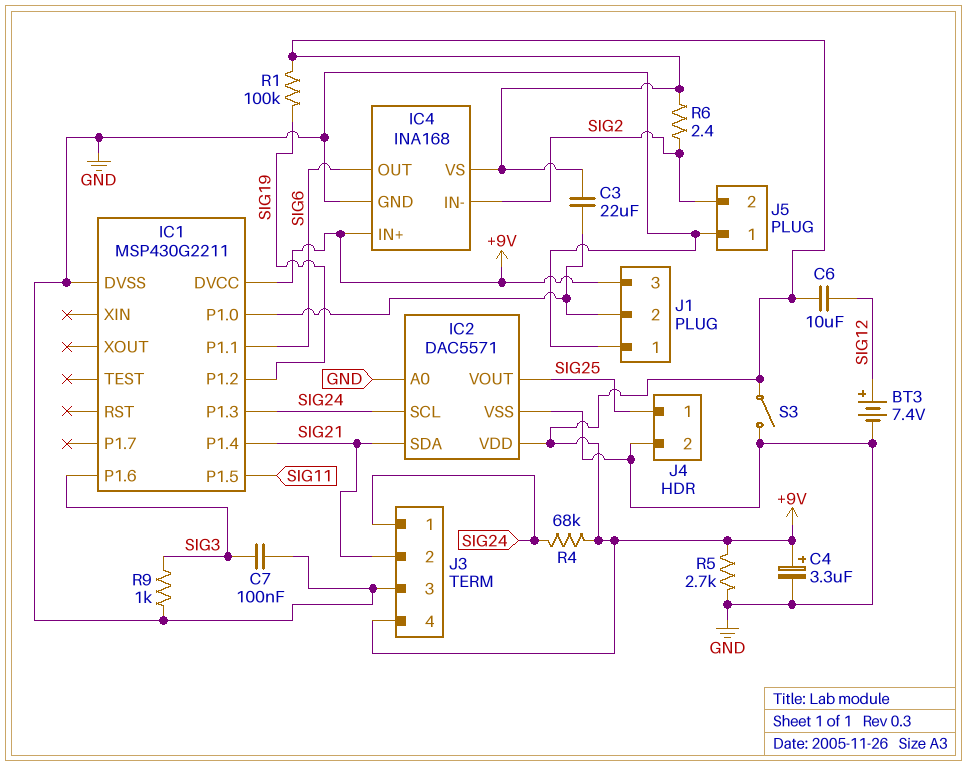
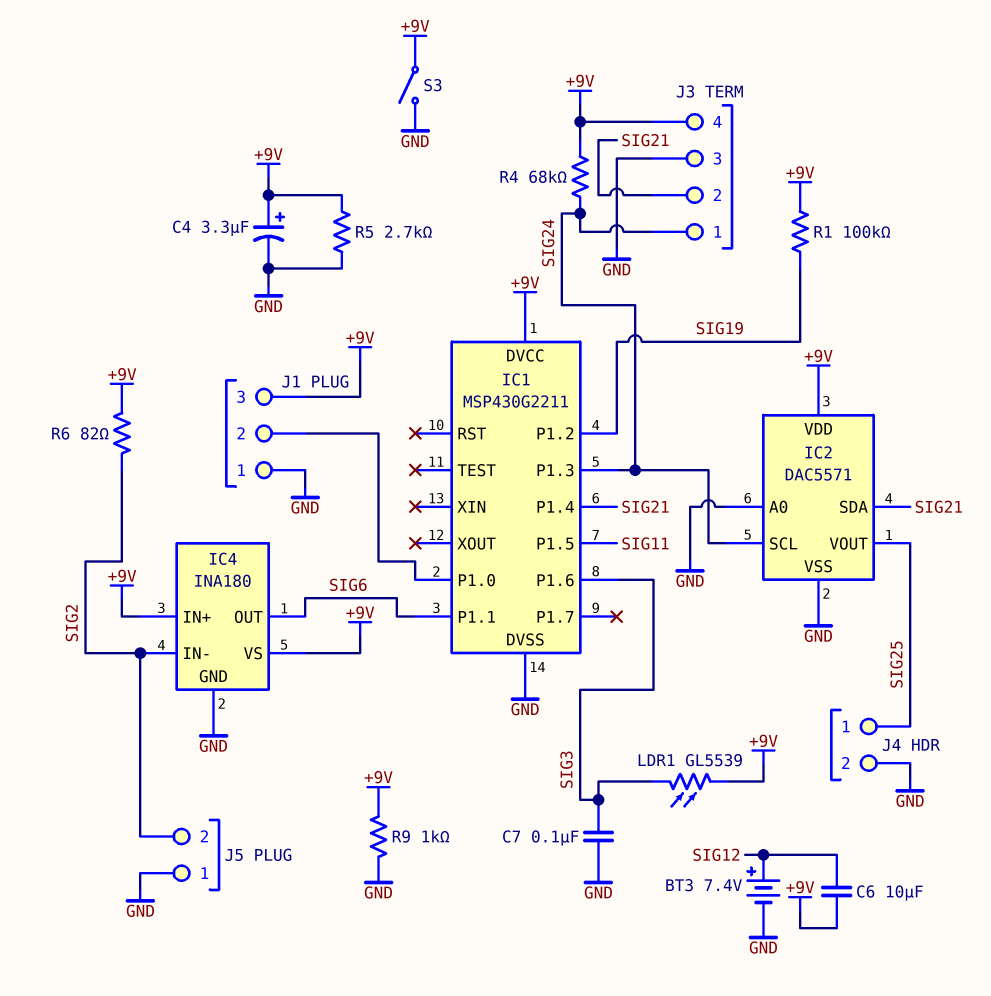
C3: 22uF (+9V, IC1/P1.0) -> none
IC4: INA168 -> INA180
LDR1: none -> GL5539 (+9V, SIG3)
R6: 2.4 (+9V, SIG2) -> 82 (+9V, SIG2)
R9: 1k (GND, SIG3) -> 1k (+9V, GND)

